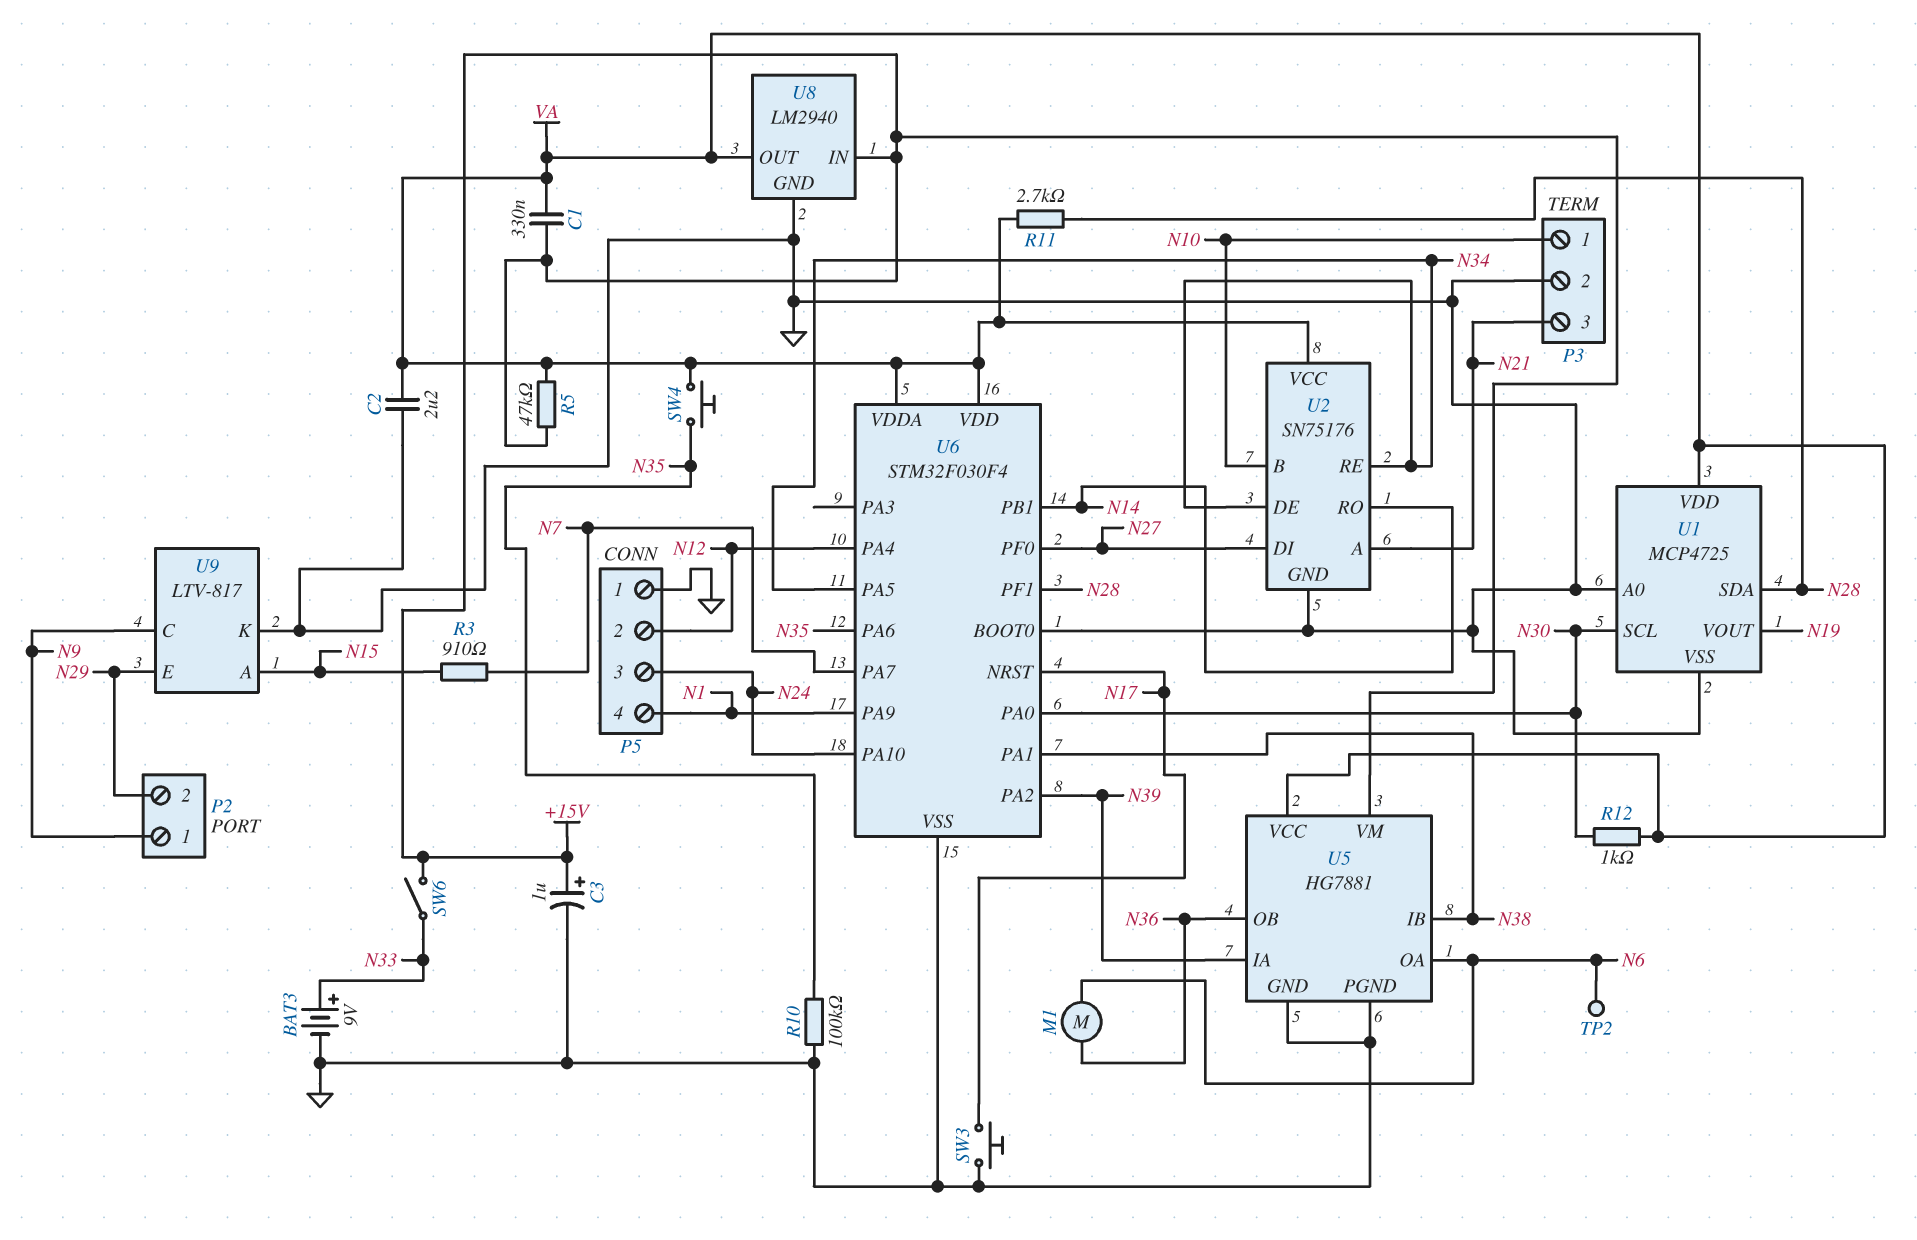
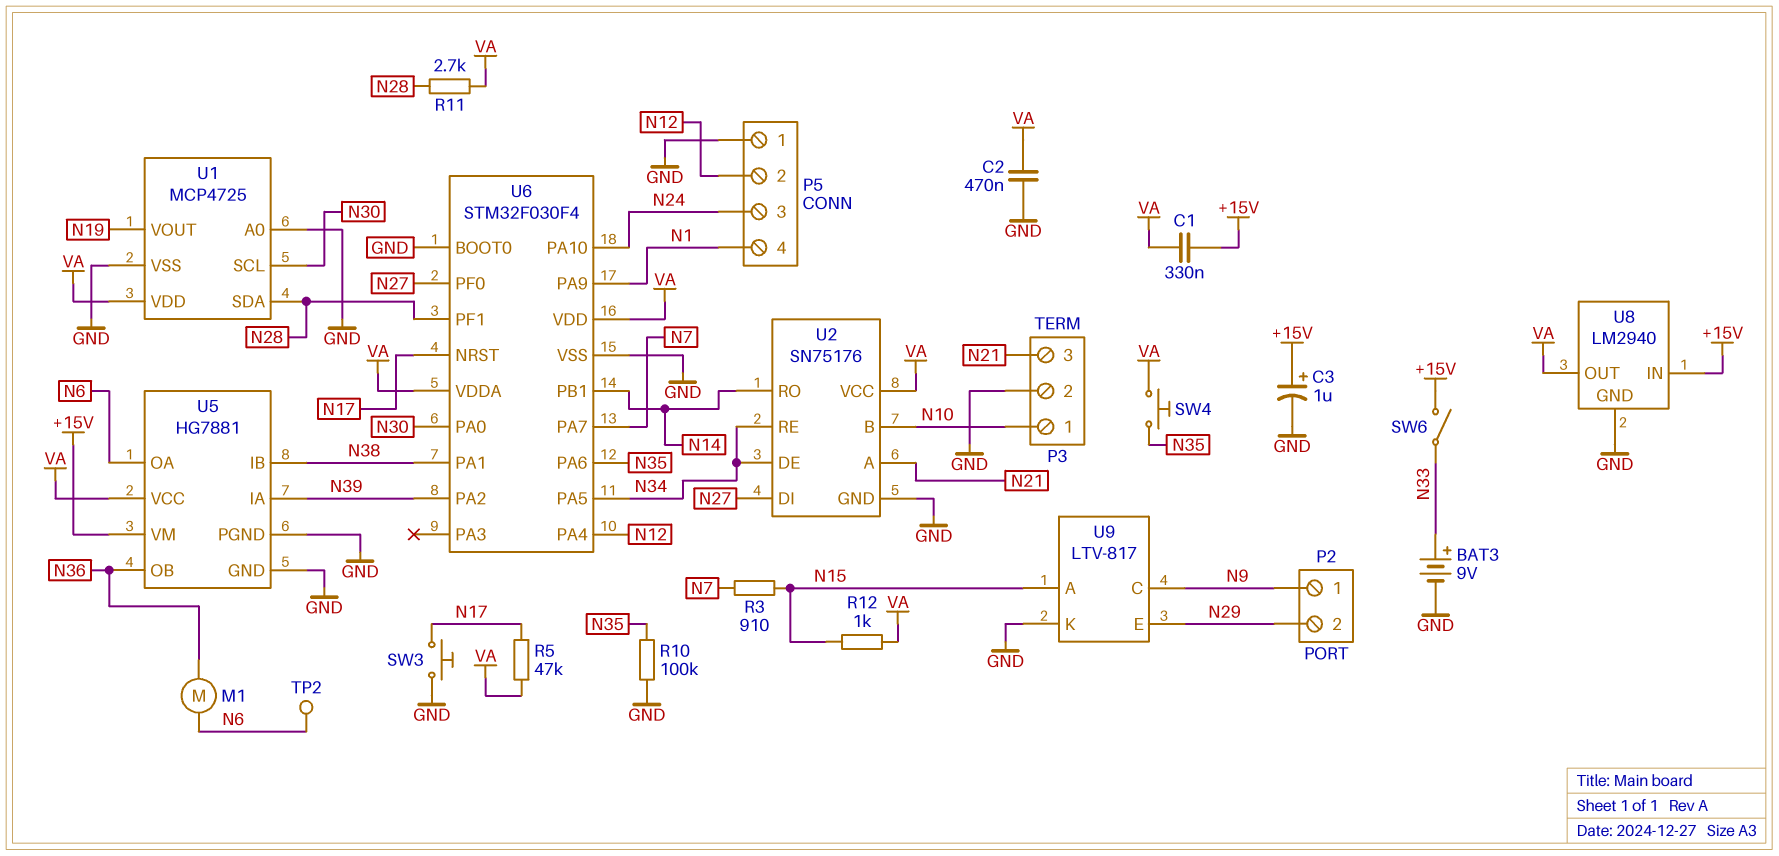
C2: 2.2uF (GND, VA) -> 470nF (GND, VA)
R5: 47k (+15V, VA) -> 47k (N17, VA)
R12: 1k (N30, VA) -> 1k (N15, VA)

